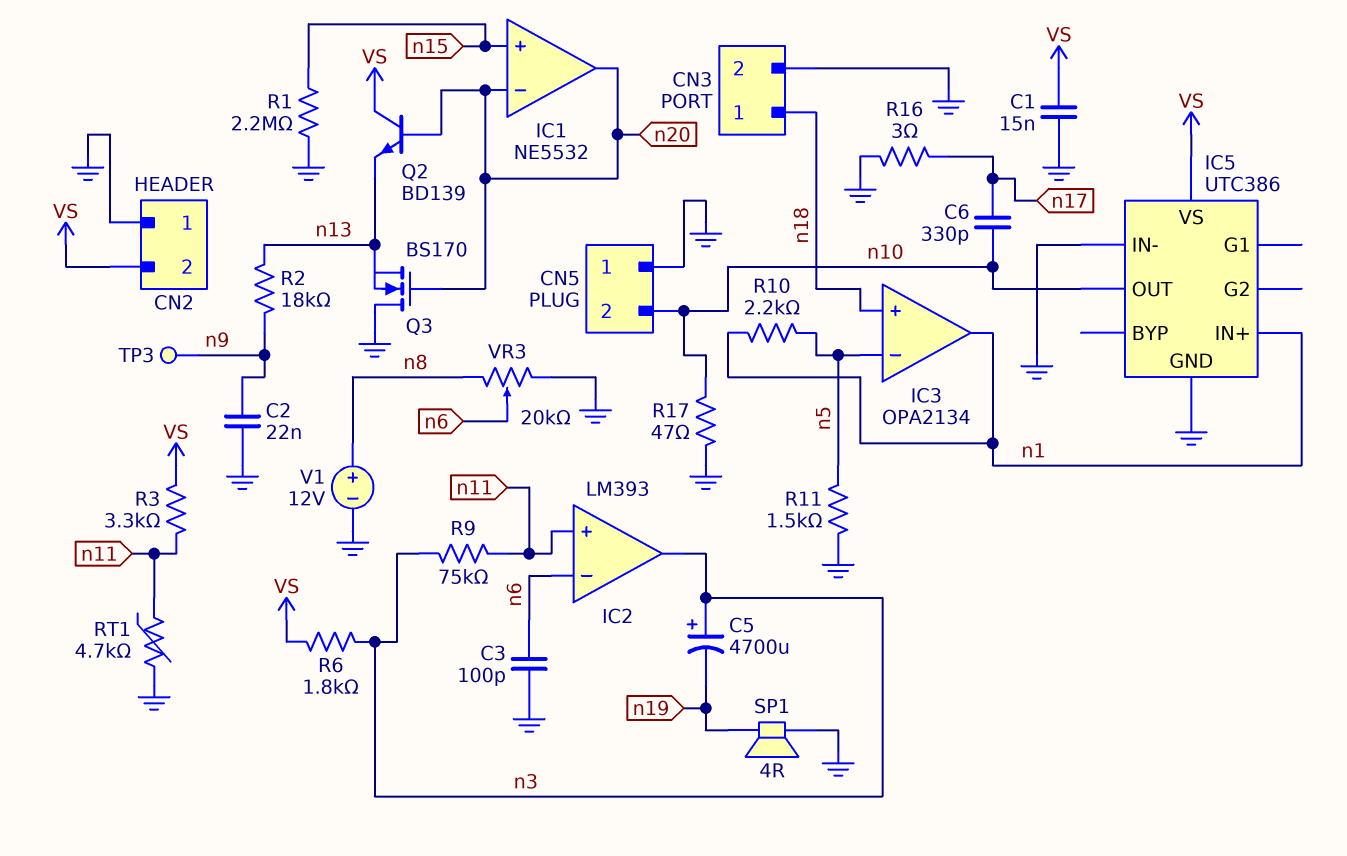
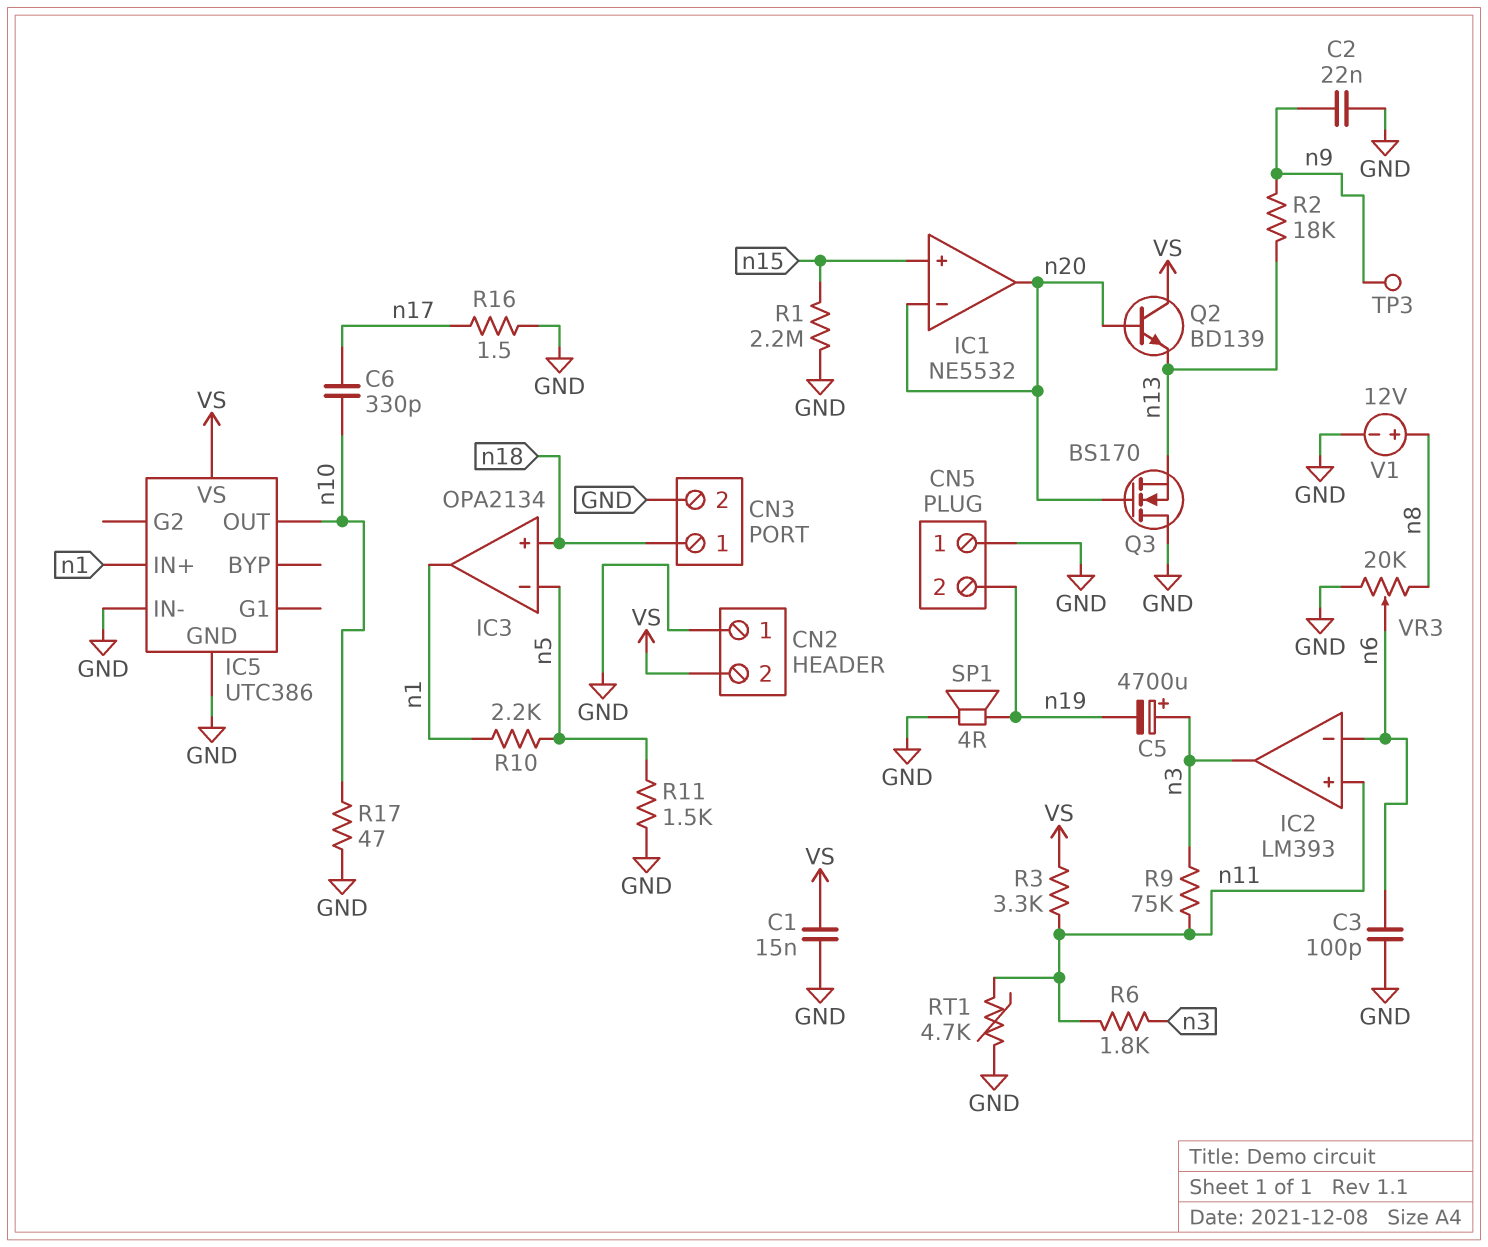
CN5 pin 2: n10 -> n19
R6: 1.8k (VS, n3) -> 1.8k (n3, n11)
R16: 3 (GND, n17) -> 1.5 (GND, n17)

